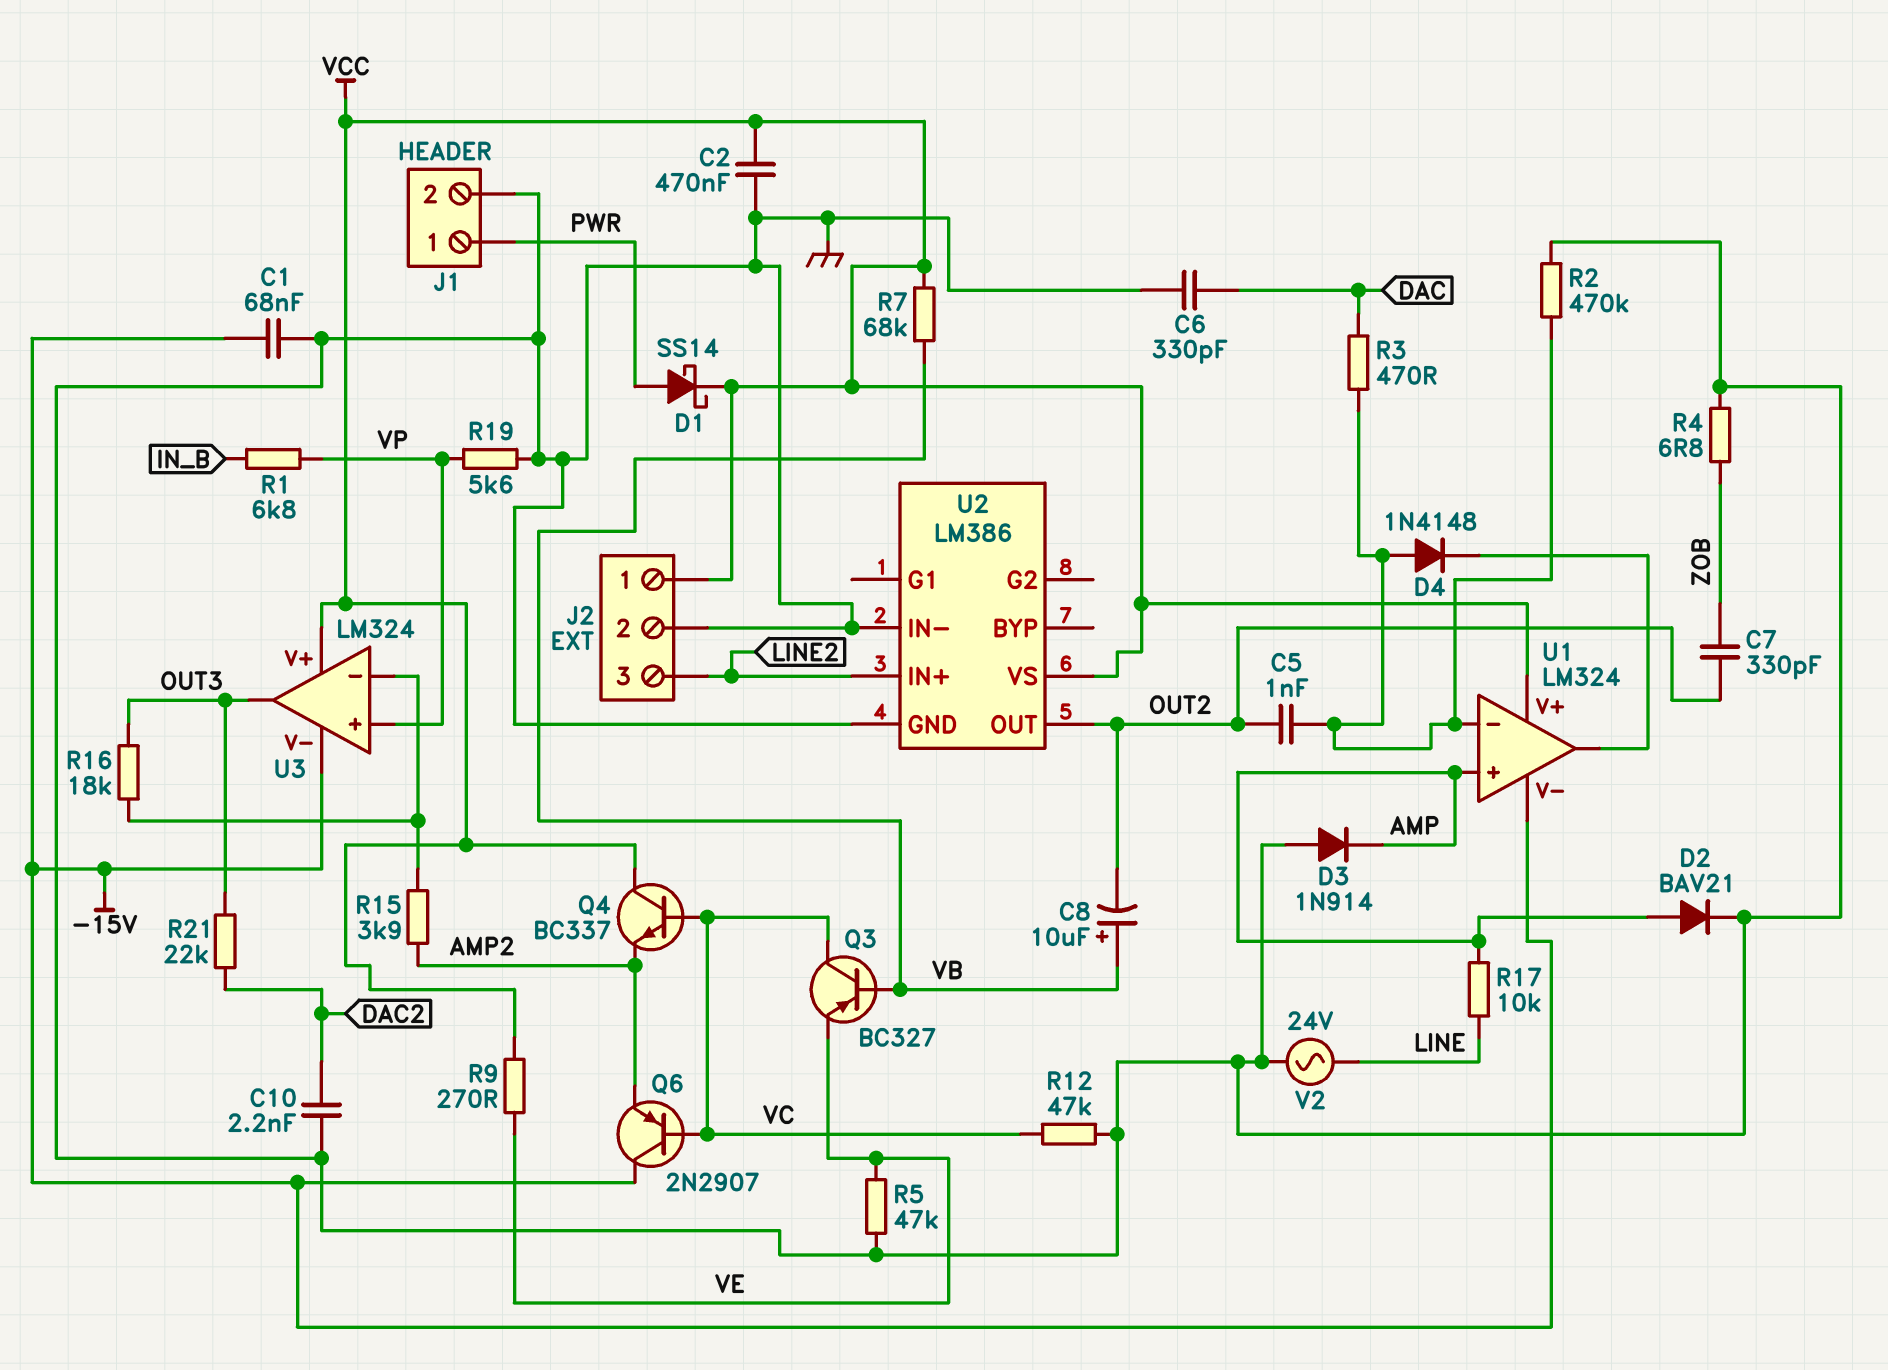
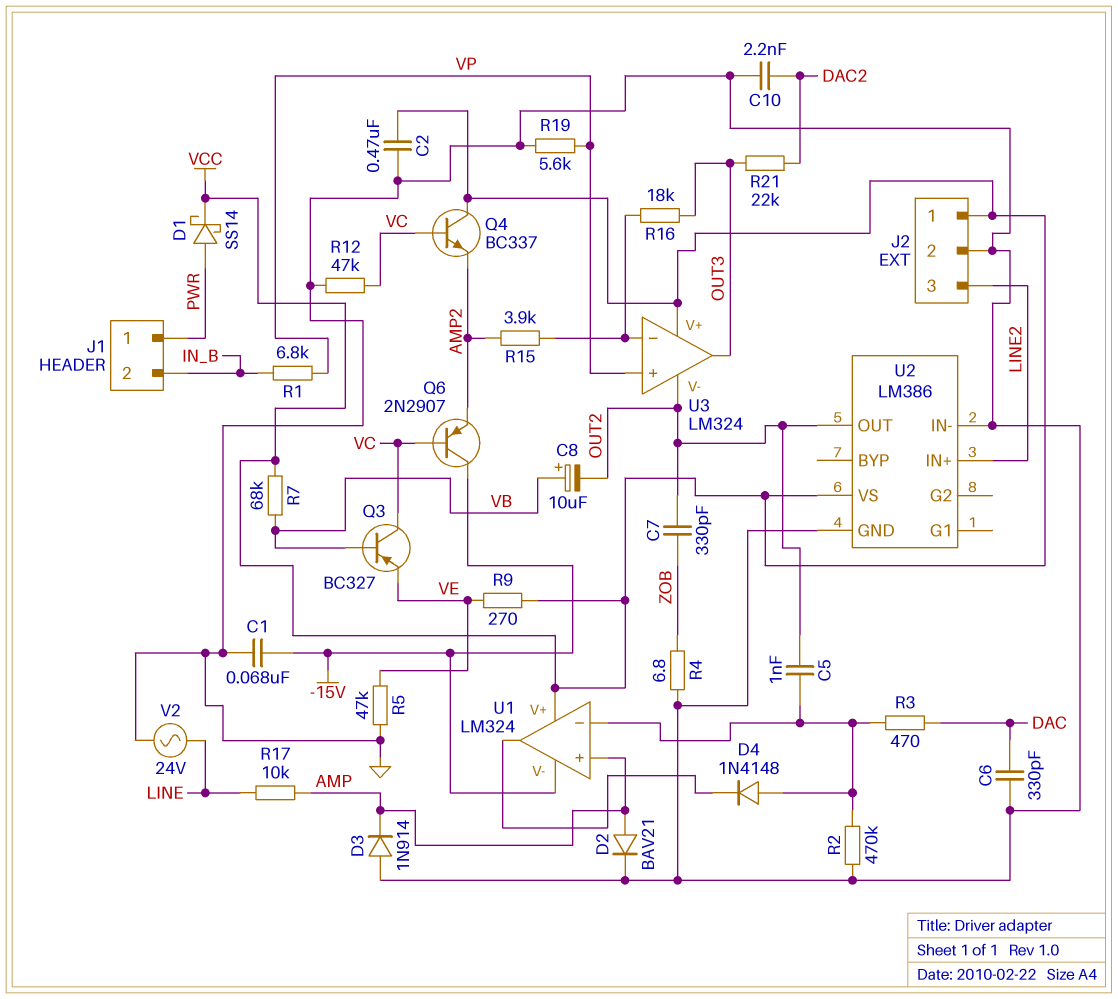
J1 pin 2: GND -> IN_B
U3 pin V-: -15V -> OUT2

